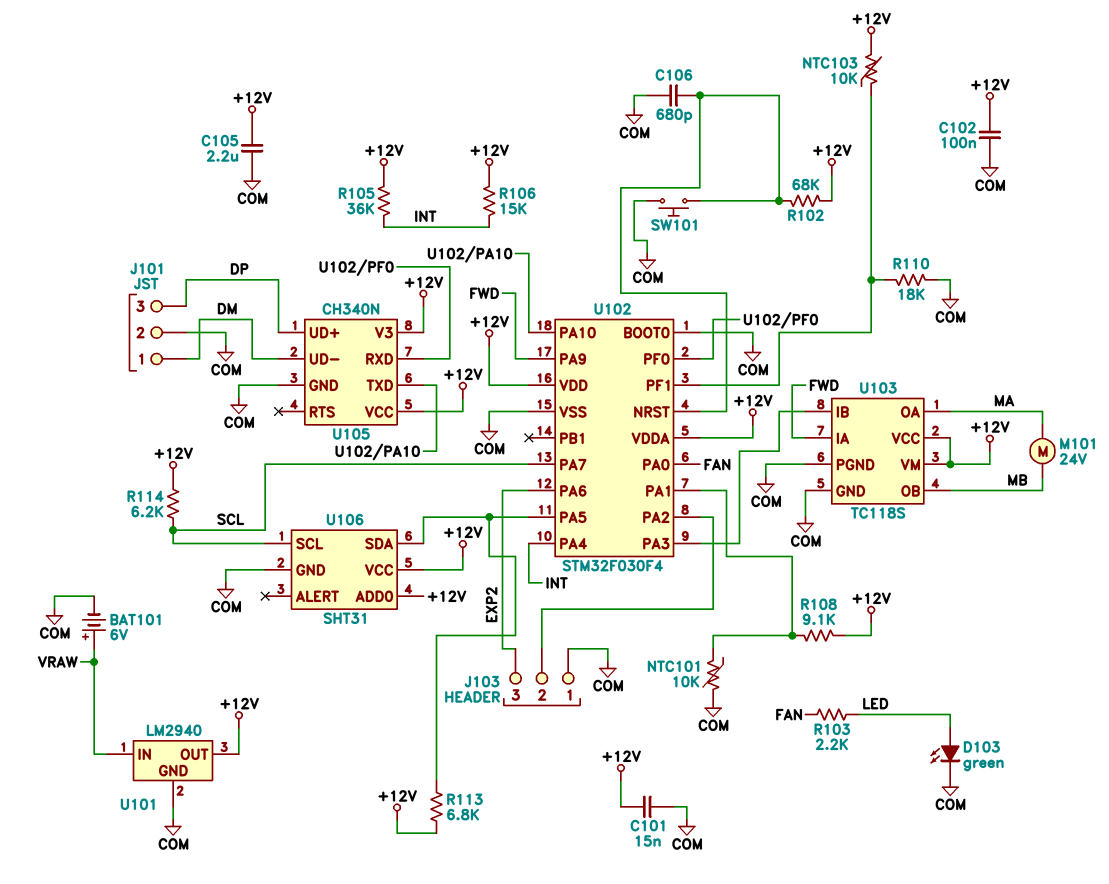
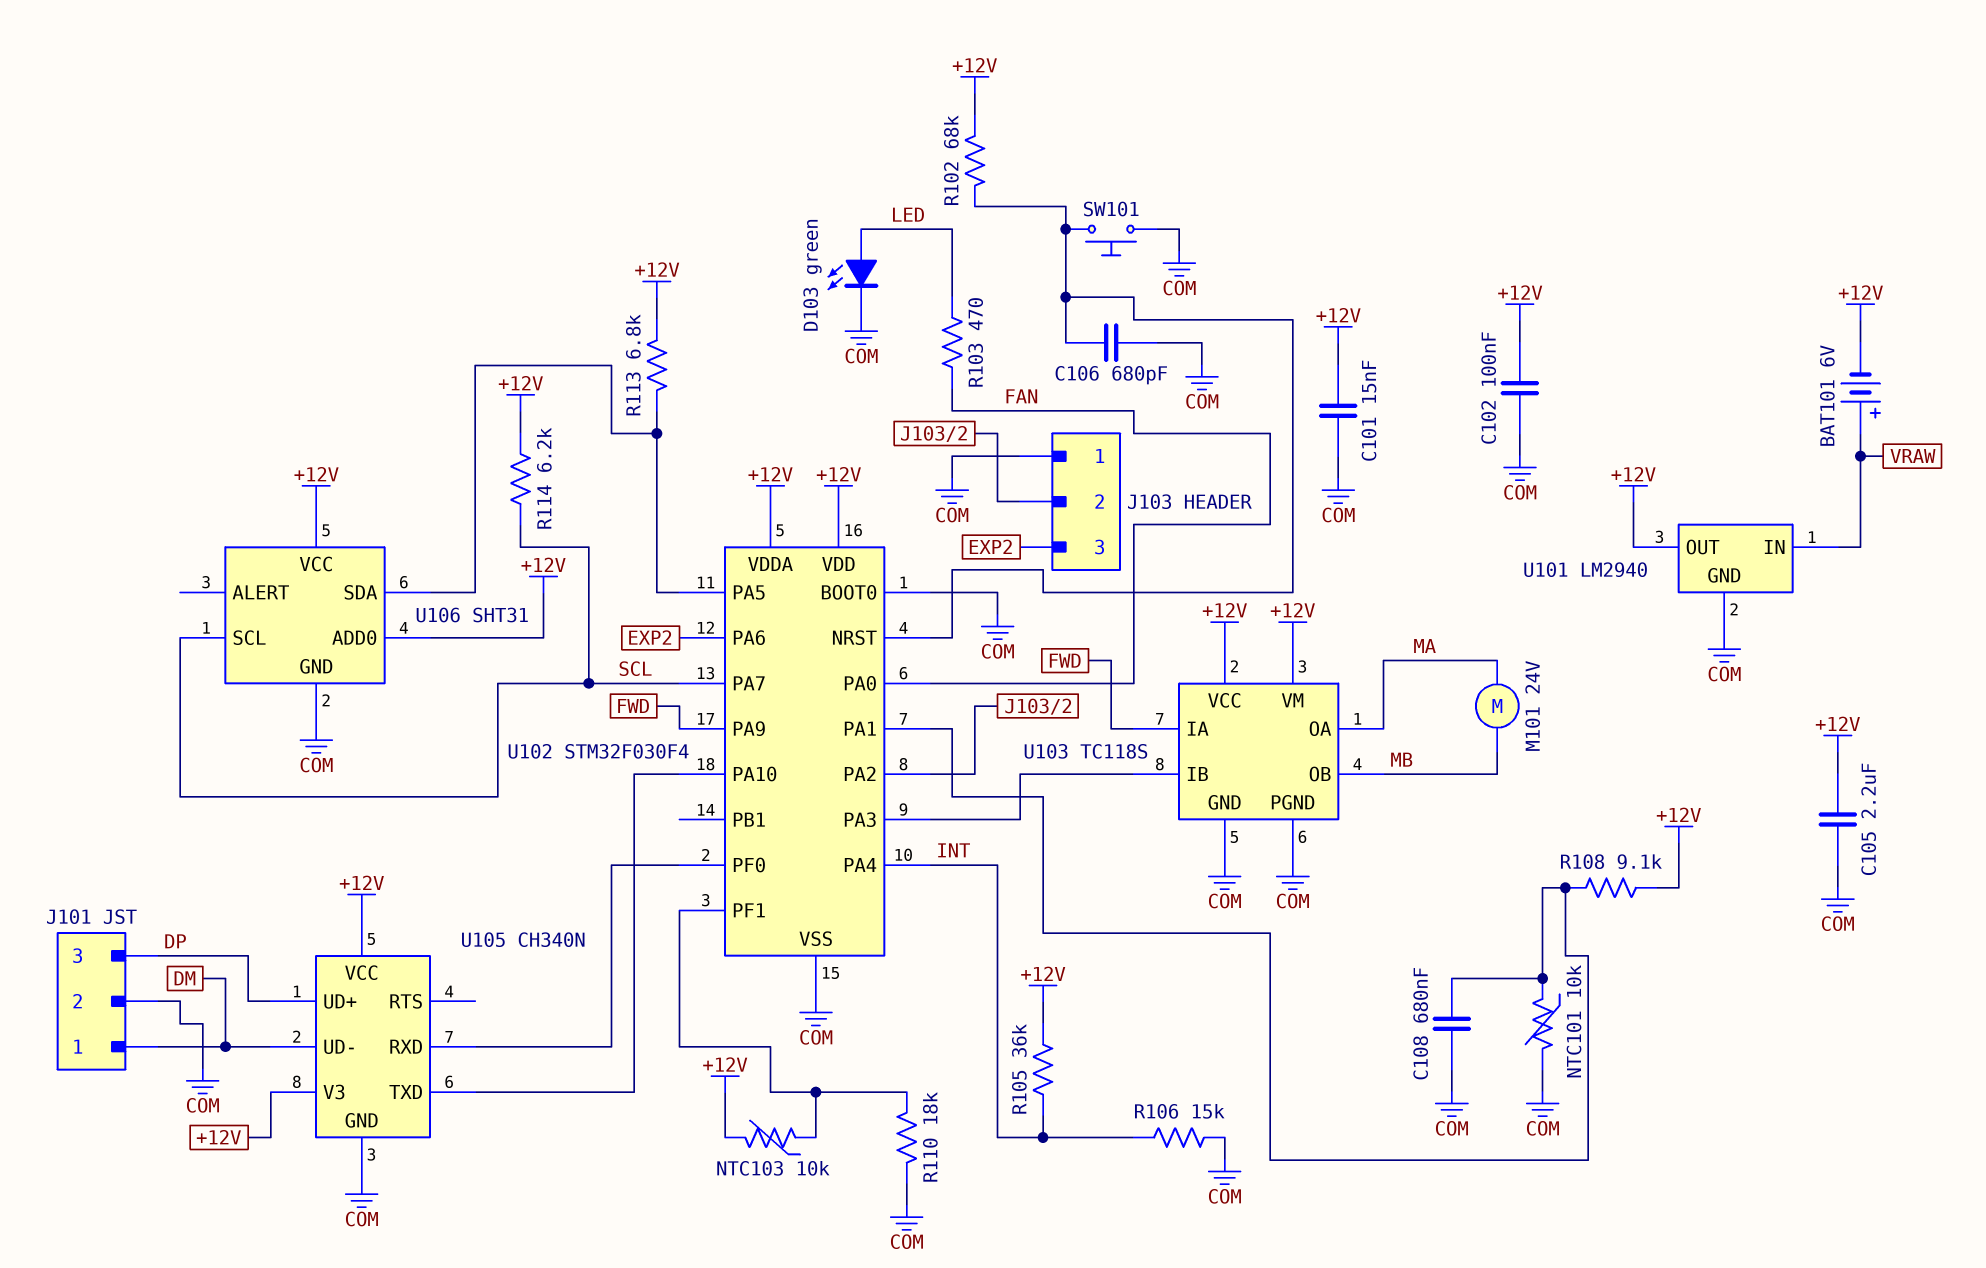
BAT101: 6V (plus VRAW, minus COM) -> 6V (plus VRAW, minus +12V)
C108: none -> 680nF (COM, U102/PA1)
R103: 2.2k (FAN, LED) -> 470 (FAN, LED)
R106: 15k (+12V, INT) -> 15k (COM, INT)

